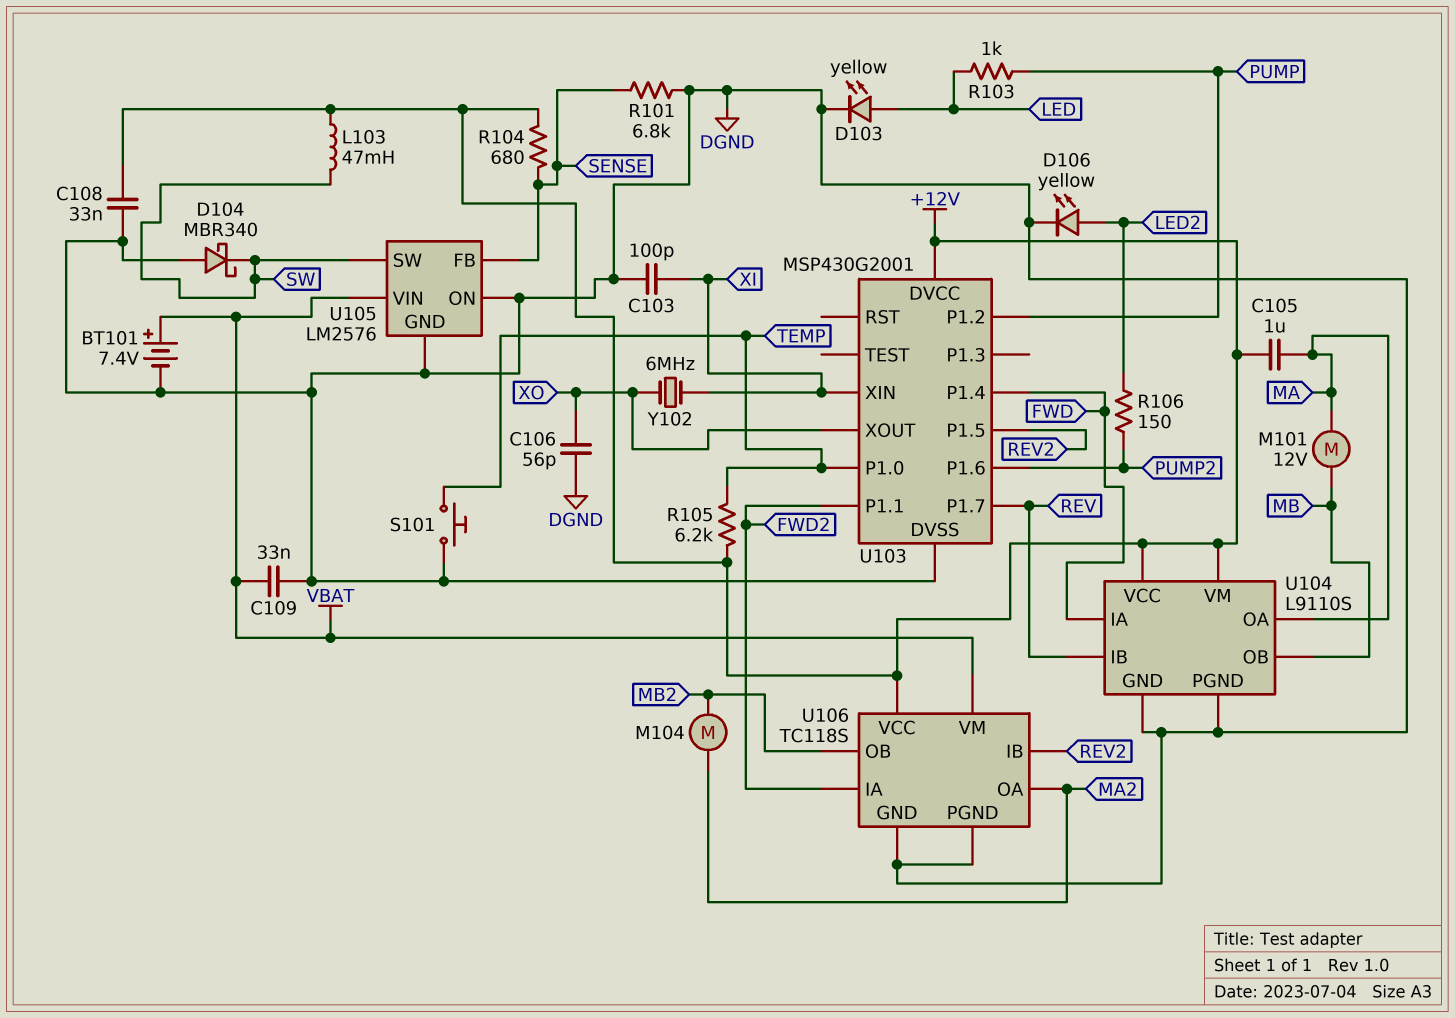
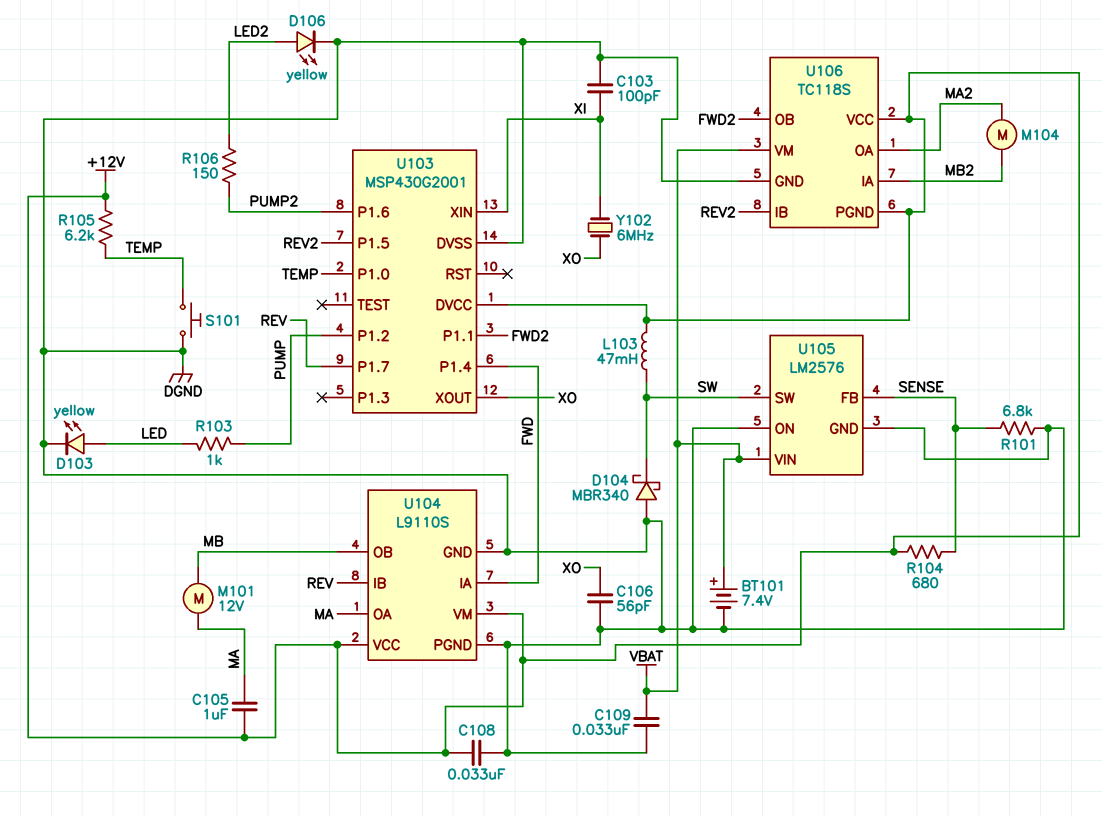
U106 pin IA: FWD2 -> MB2
U106 pin OB: MB2 -> FWD2
U106 pin PGND: DGND -> +12V

